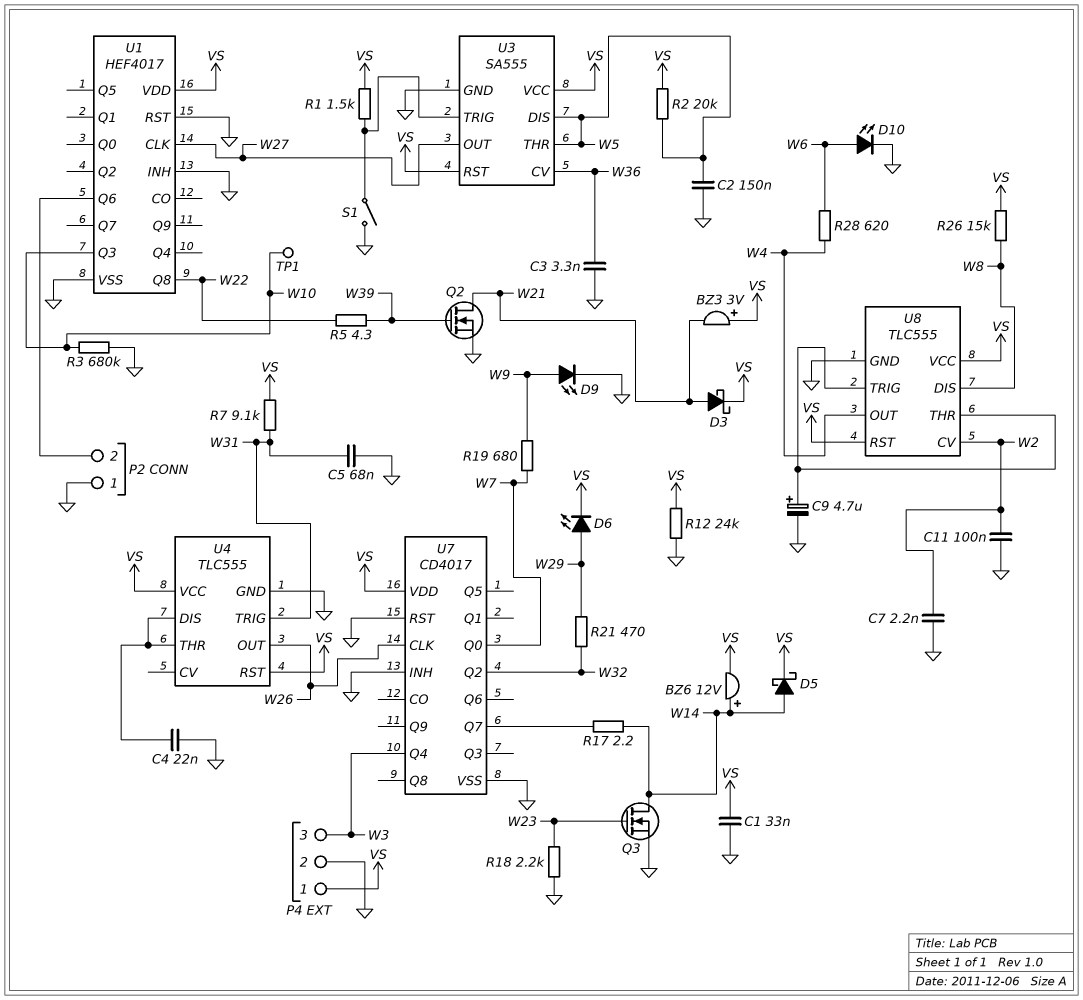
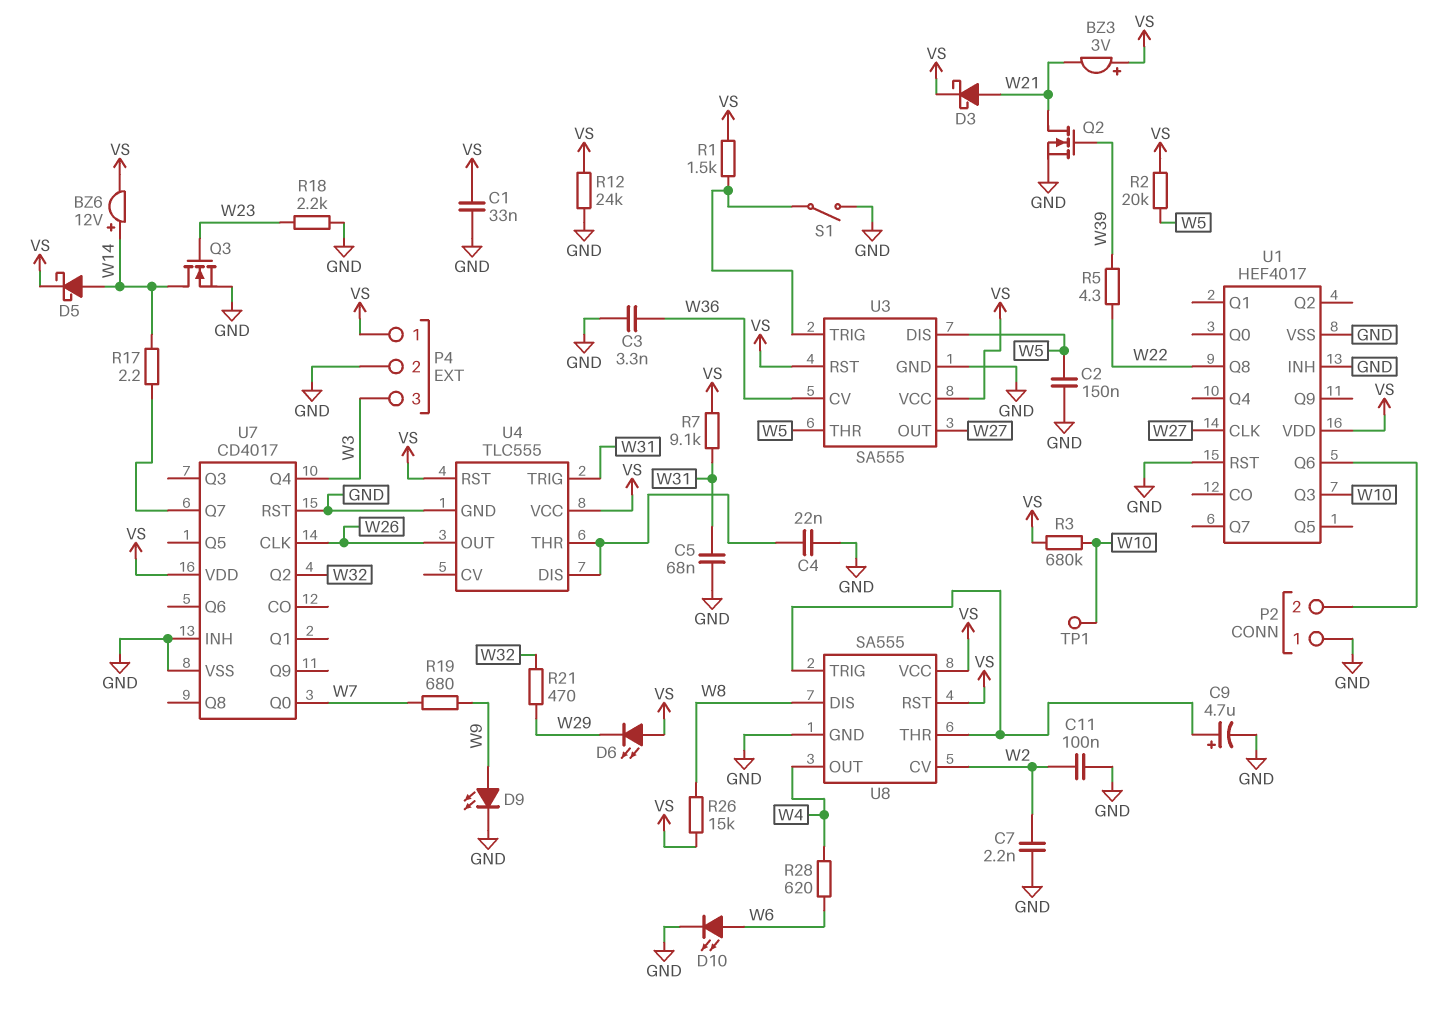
D6: LED (A W29, K VS) -> LED (A VS, K W29)
R3: 680k (GND, W10) -> 680k (VS, W10)
U8: TLC555 -> SA555

